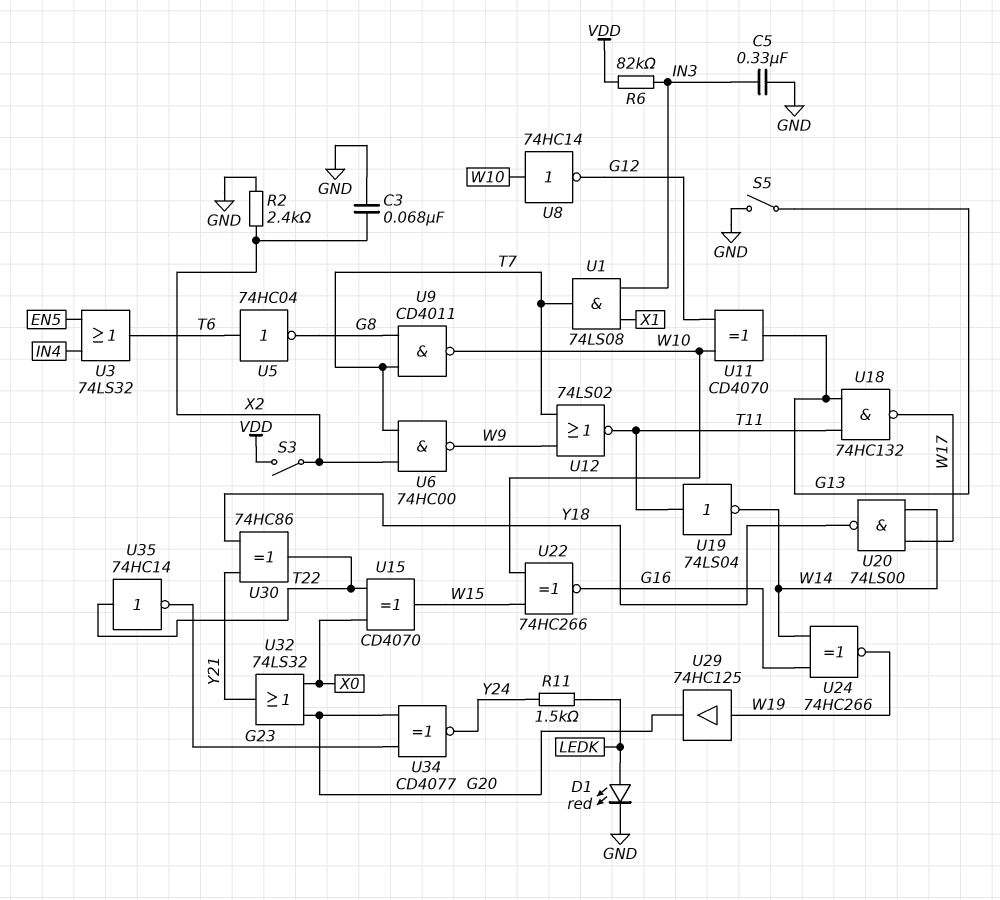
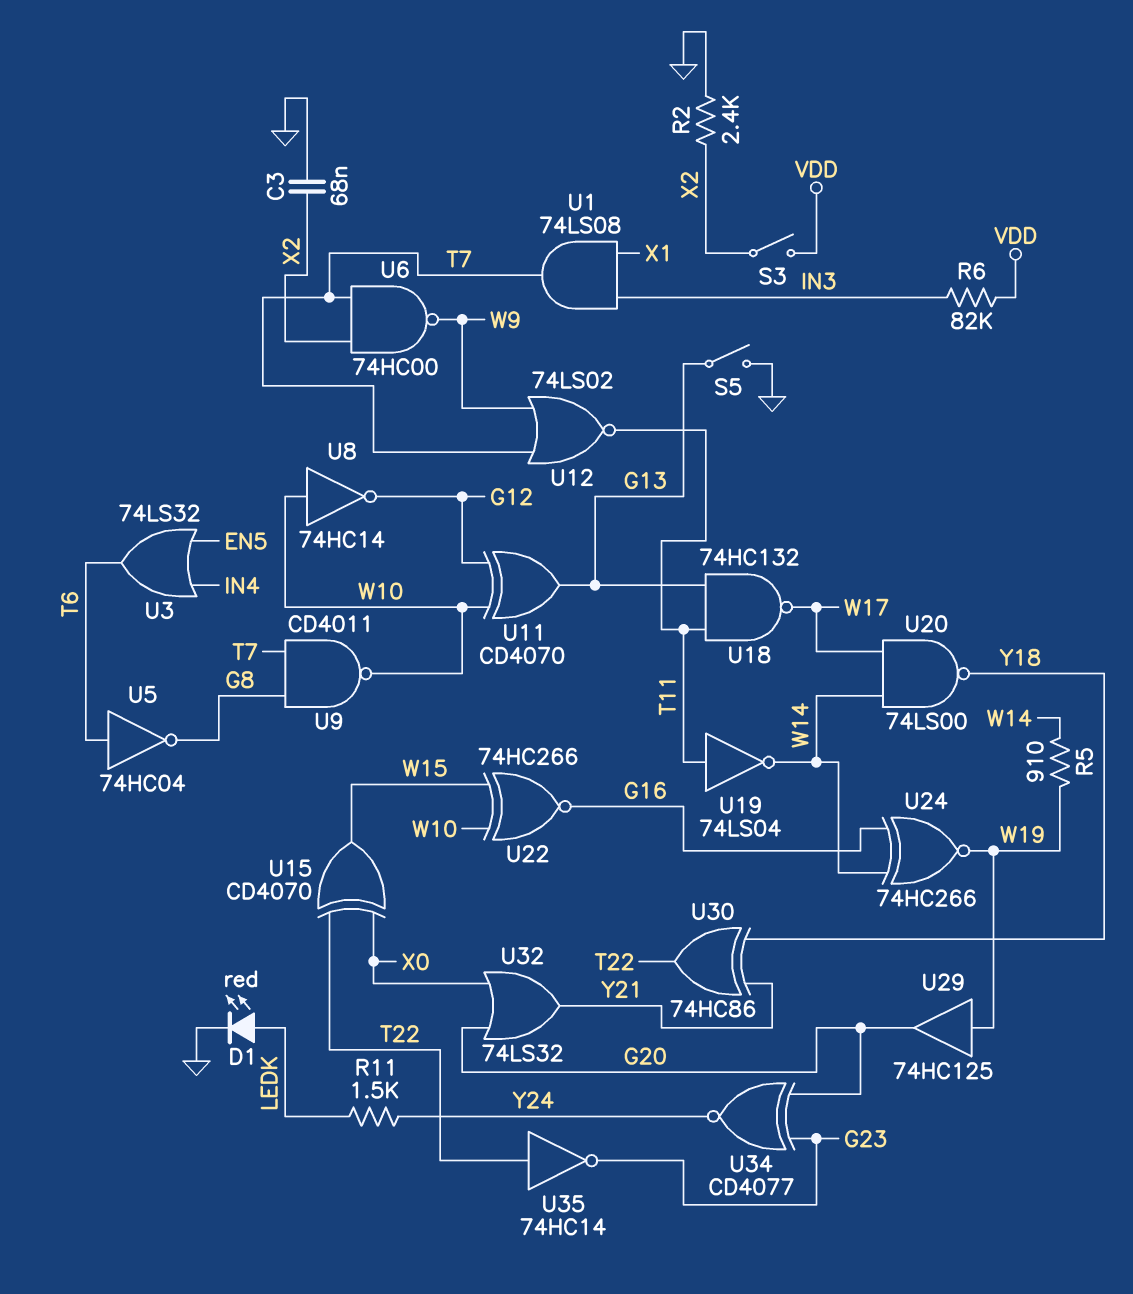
C5: 330nF (GND, IN3) -> none
R5: none -> 910 (W14, W19)

